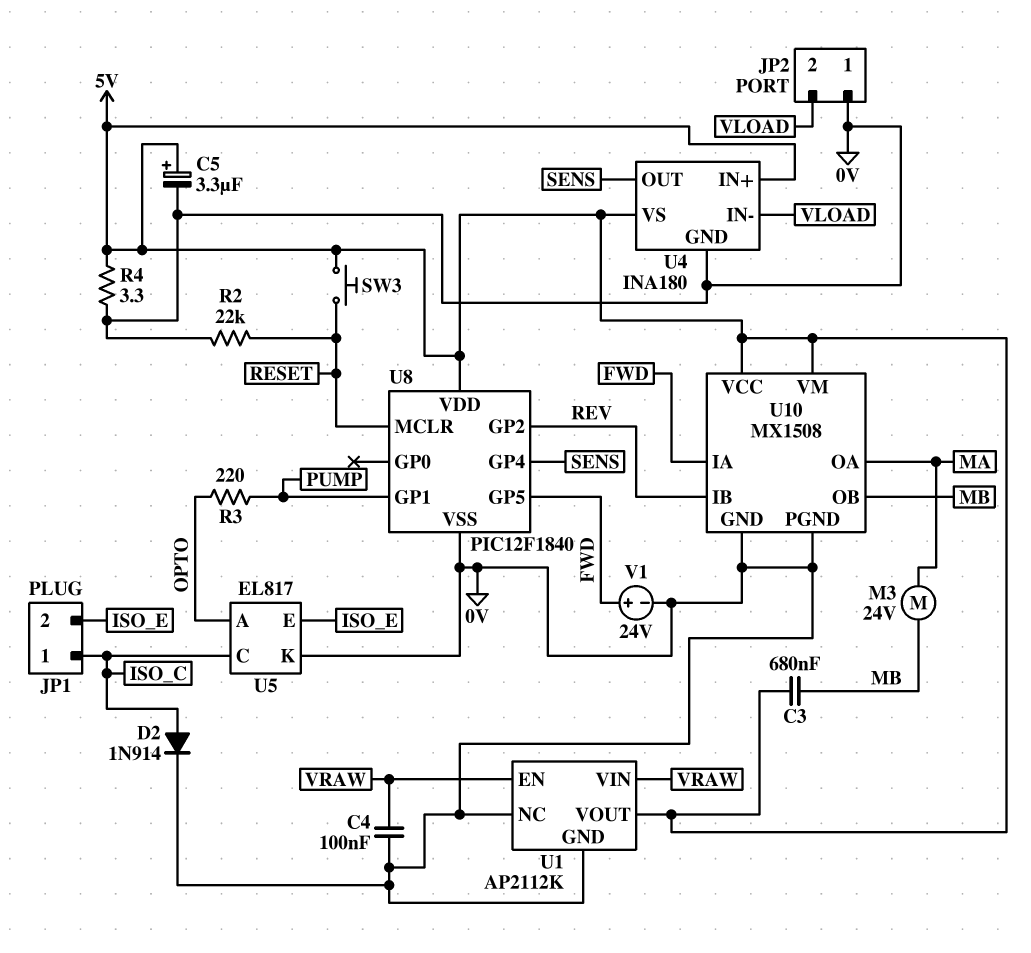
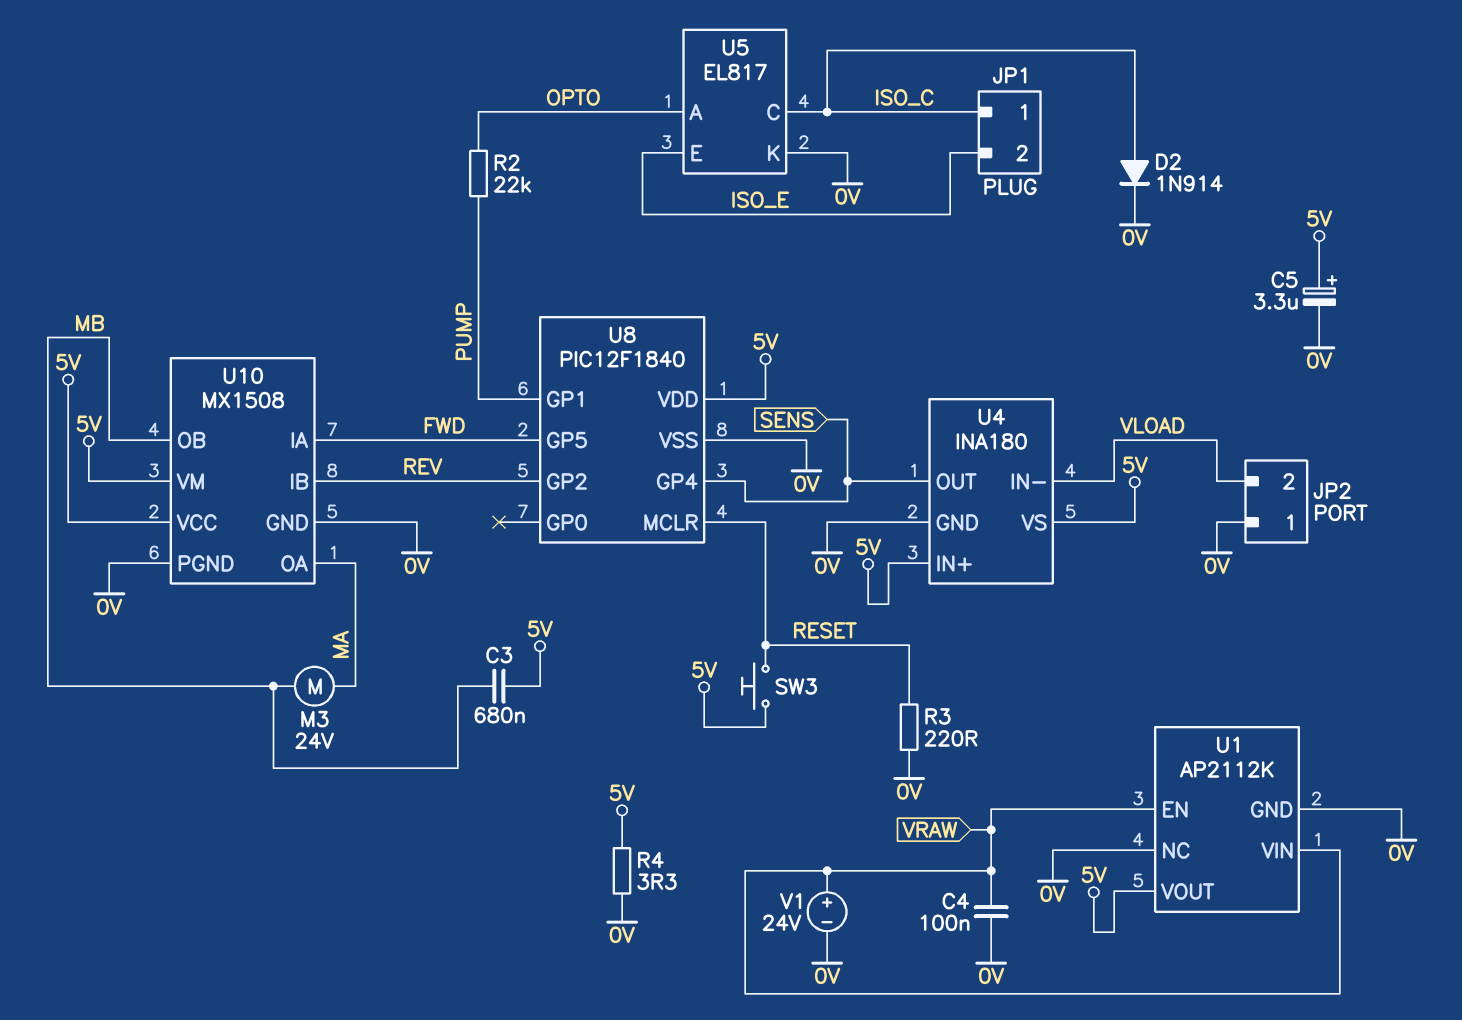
R2: 22k (0V, RESET) -> 22k (OPTO, PUMP)
R3: 220 (OPTO, PUMP) -> 220 (0V, RESET)
V1: 24V (plus FWD, minus 0V) -> 24V (plus VRAW, minus 0V)

